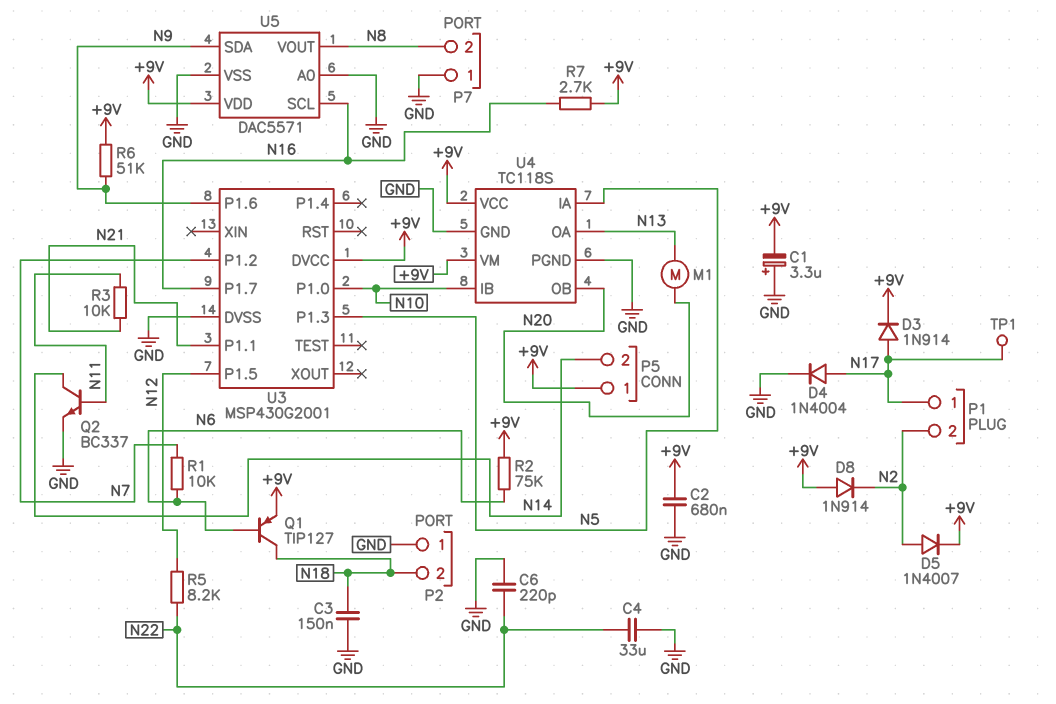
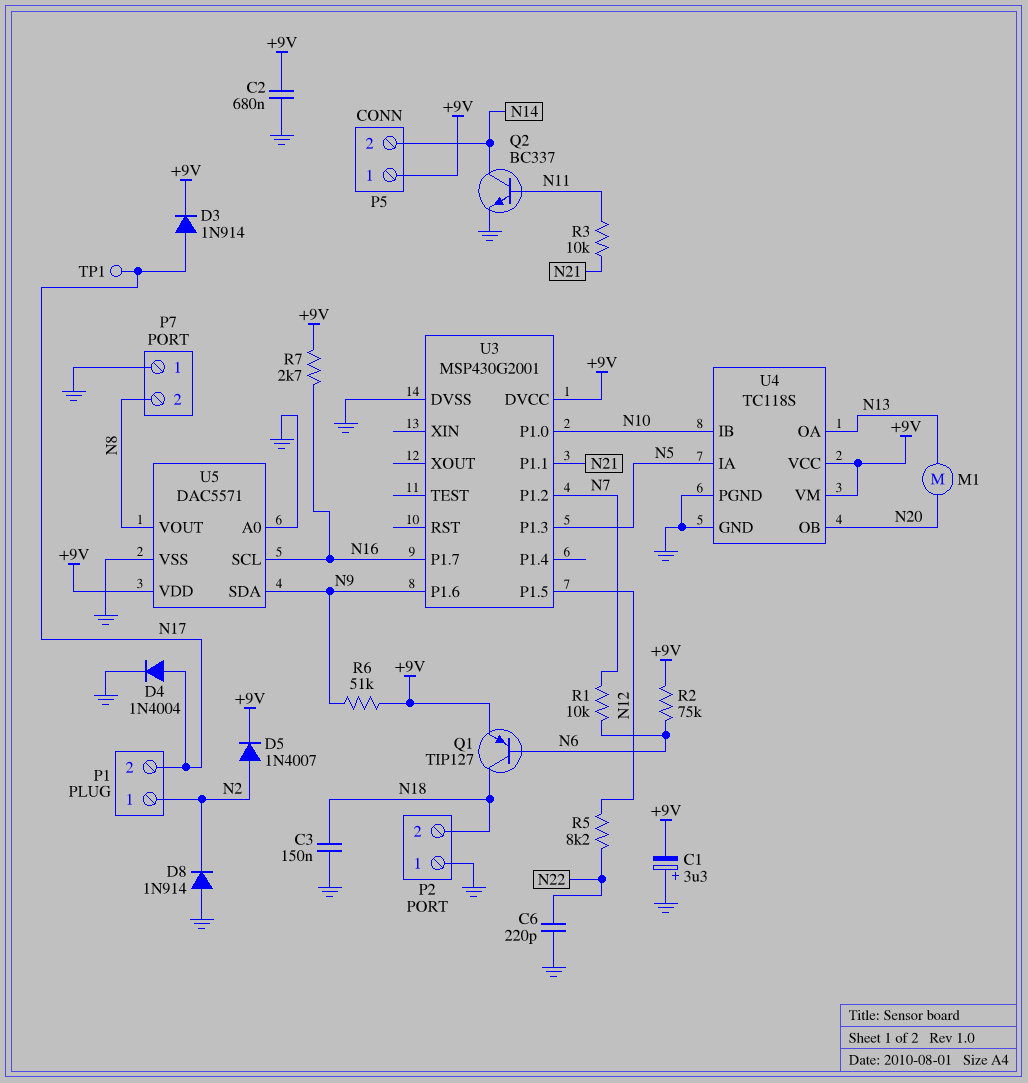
C4: 33uF (GND, N22) -> none
D8: diode 1N914 (A +9V, K N2) -> diode 1N914 (A GND, K N2)
P1 pin 1: N17 -> N2
P1 pin 2: N2 -> N17

